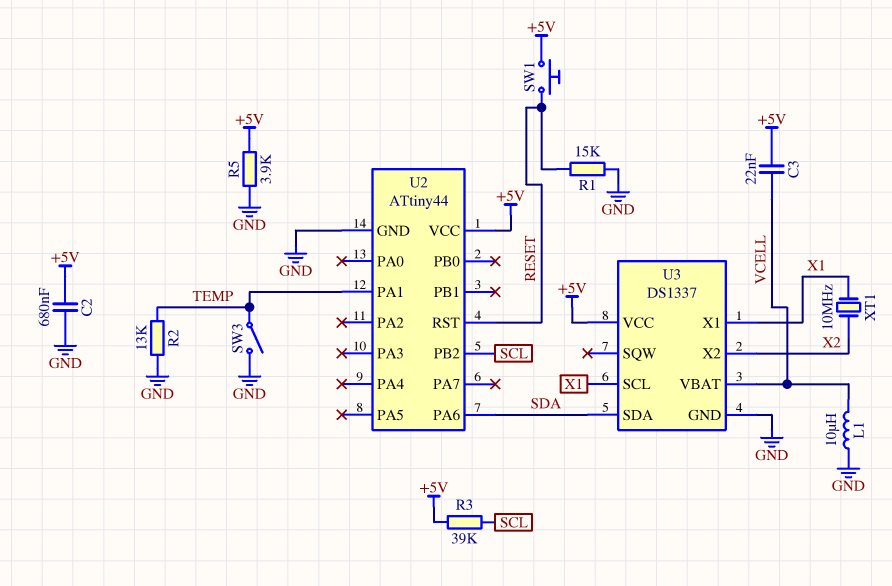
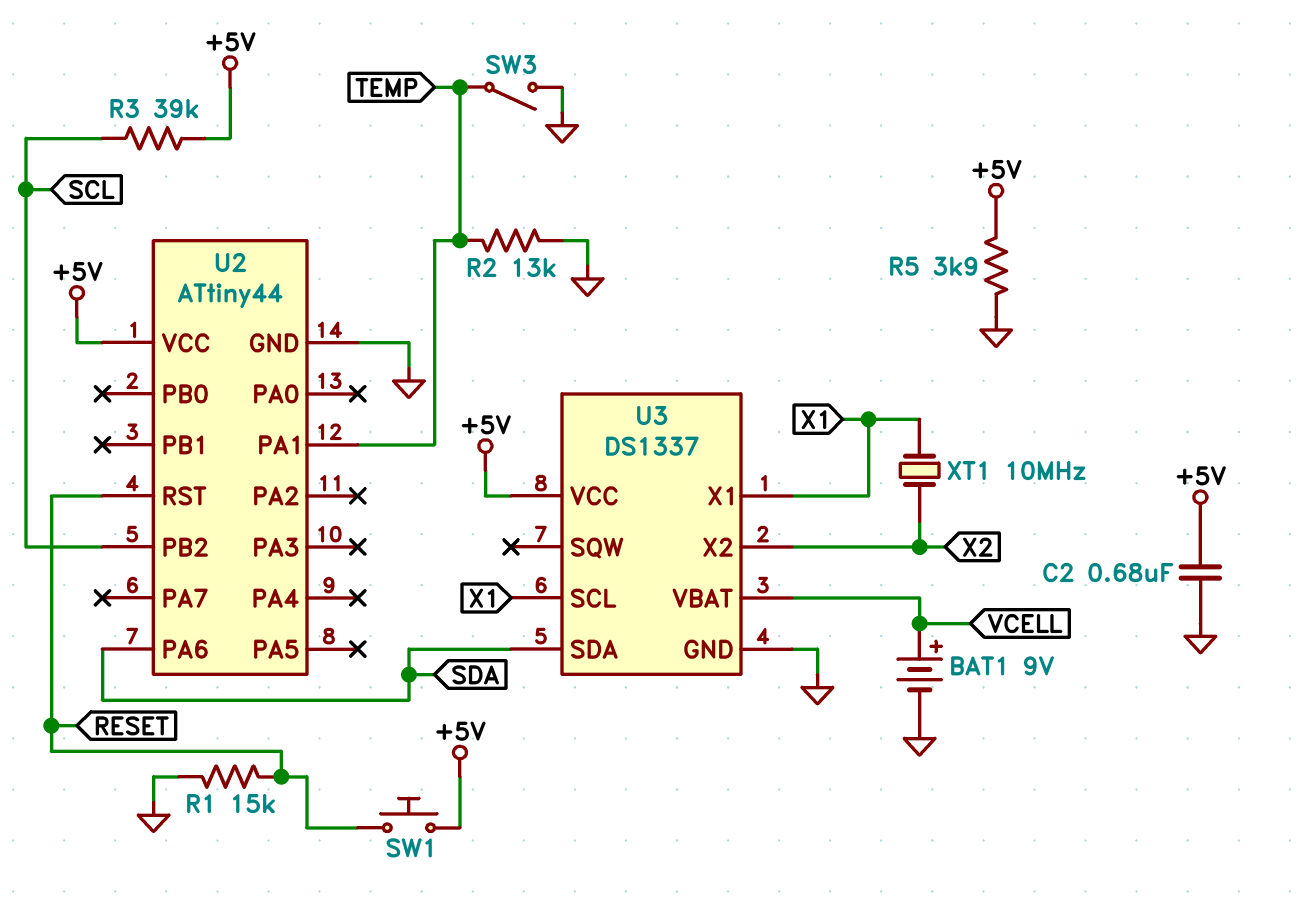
BAT1: none -> 9V (plus VCELL, minus GND)
C3: 22nF (+5V, VCELL) -> none
L1: 10uH (GND, VCELL) -> none

